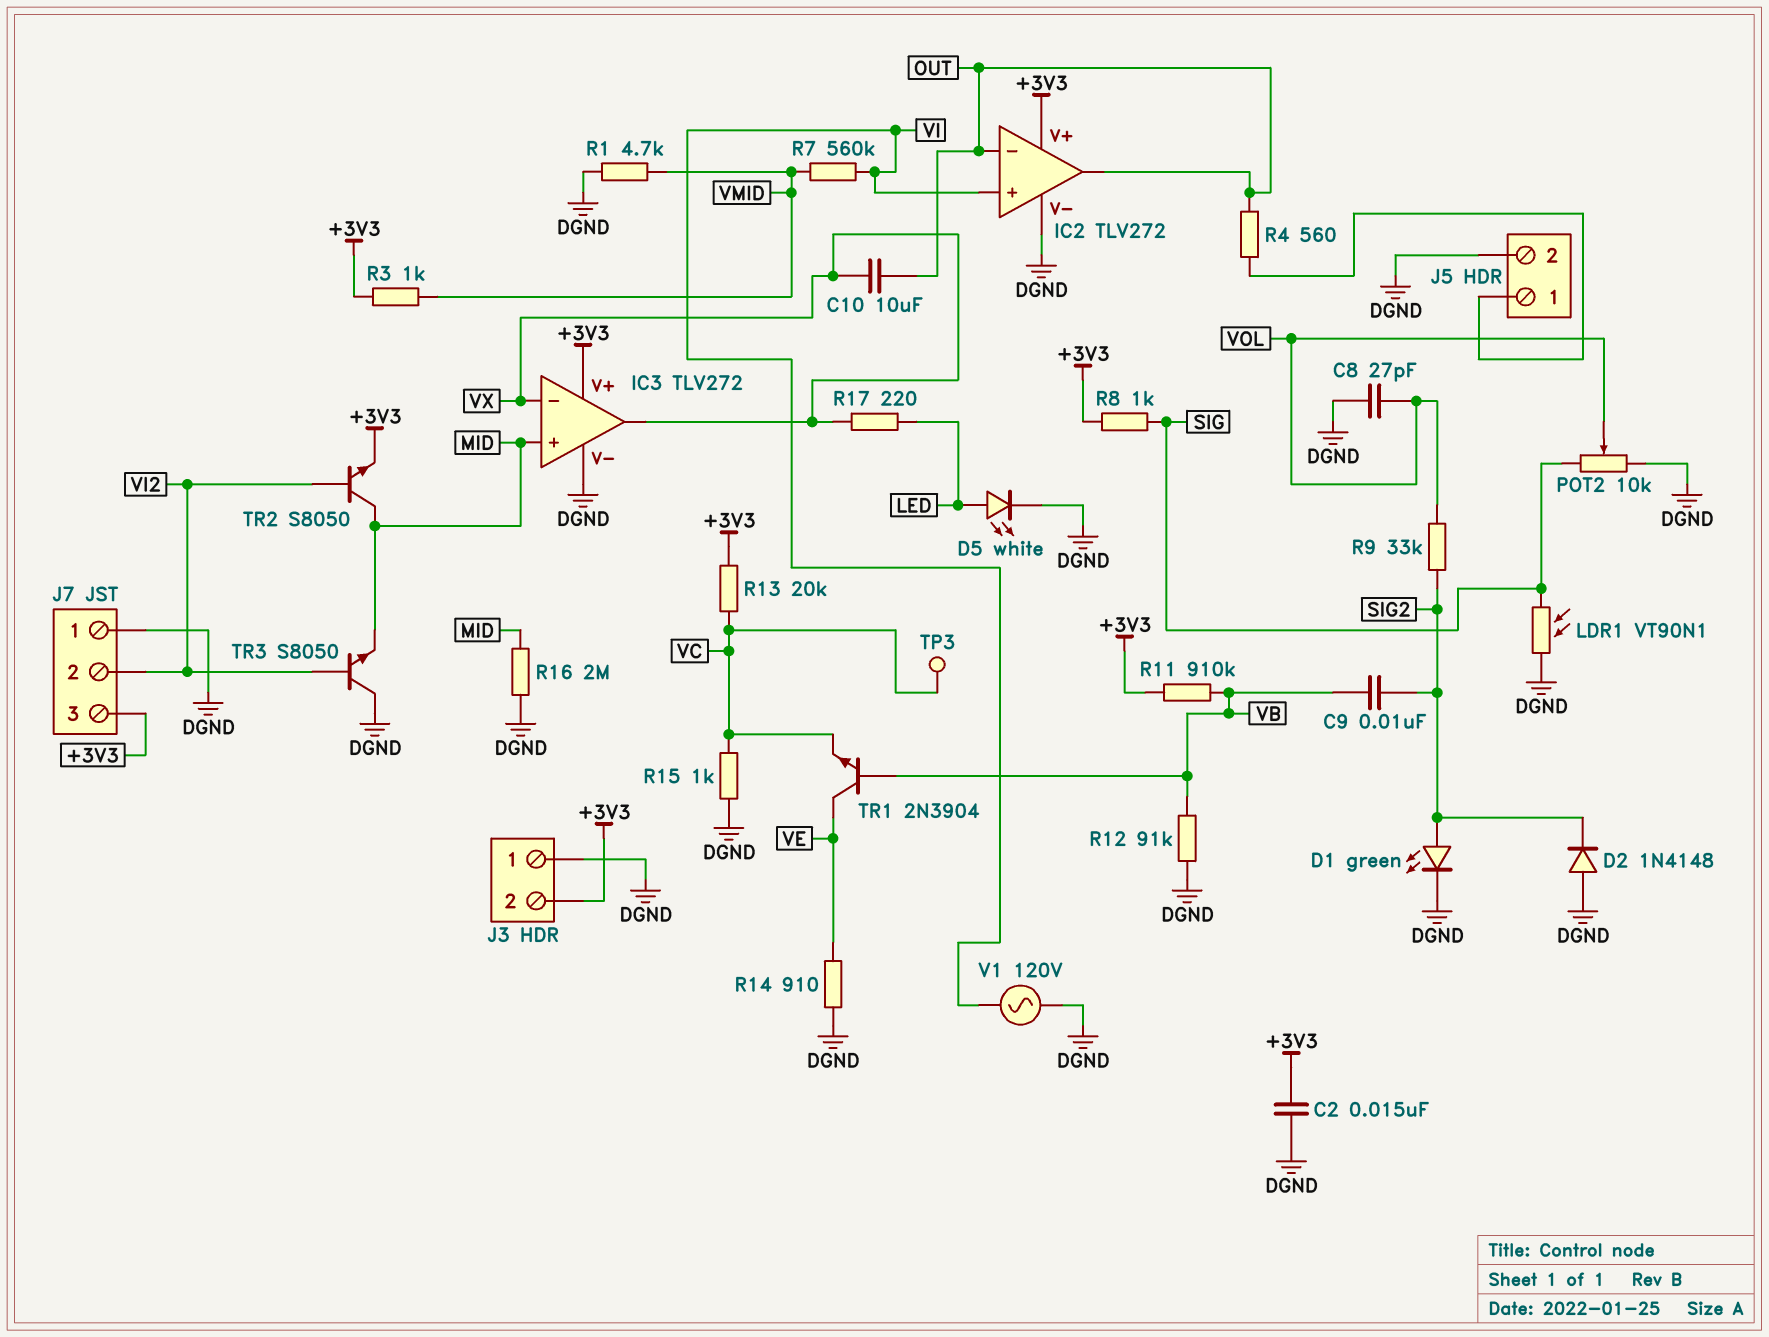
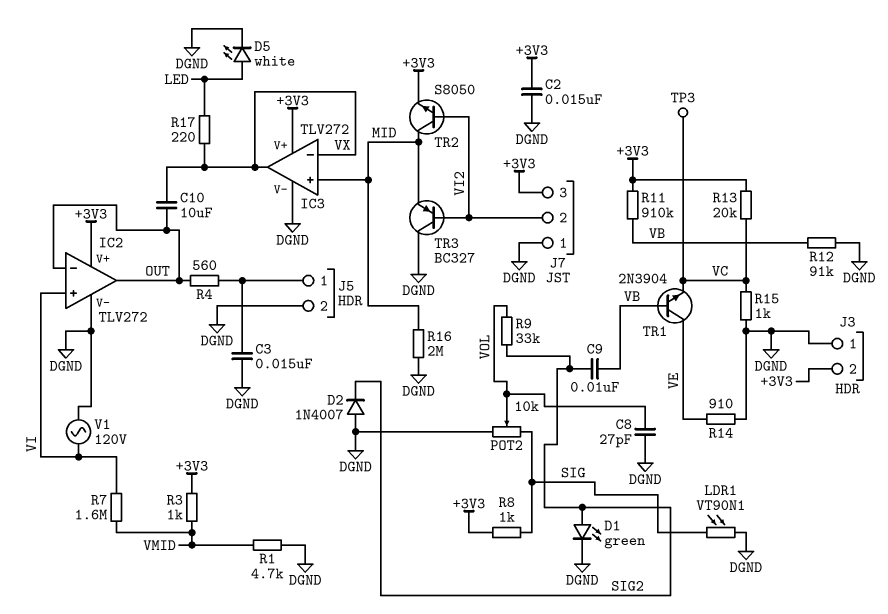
C3: none -> 15nF (DGND, J5/1)
D2: diode 1N4148 (A DGND, K SIG2) -> diode 1N4007 (A DGND, K SIG2)
R7: 560k (VI, VMID) -> 1.6M (VI, VMID)
TR3: NPN S8050 (B VI2, C DGND, E MID) -> PNP BC327 (B VI2, C DGND, E MID)

